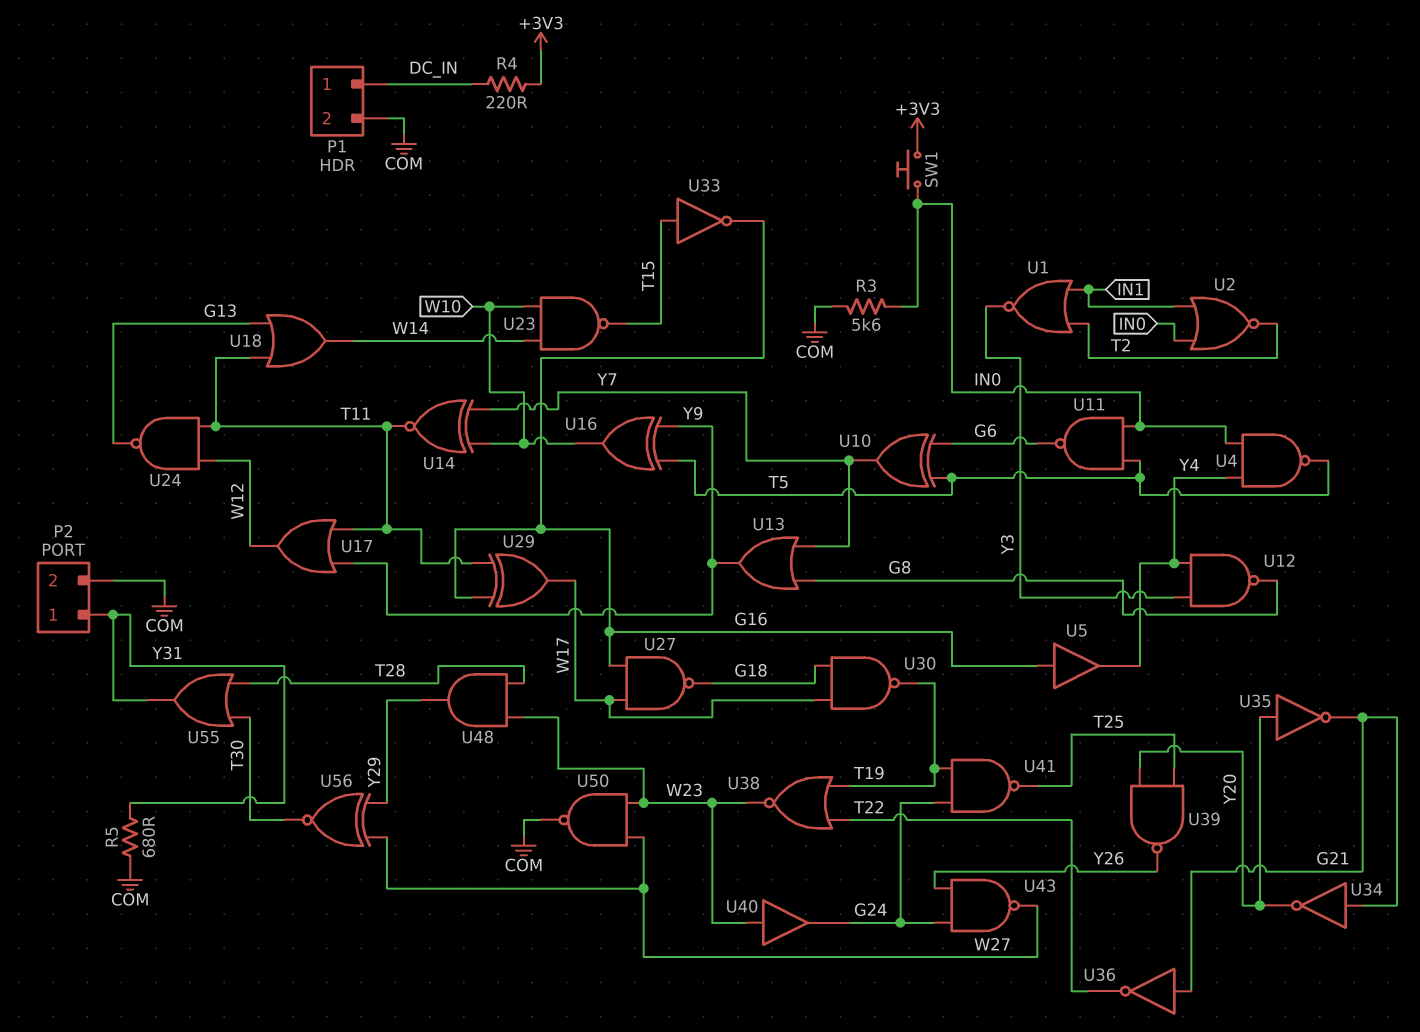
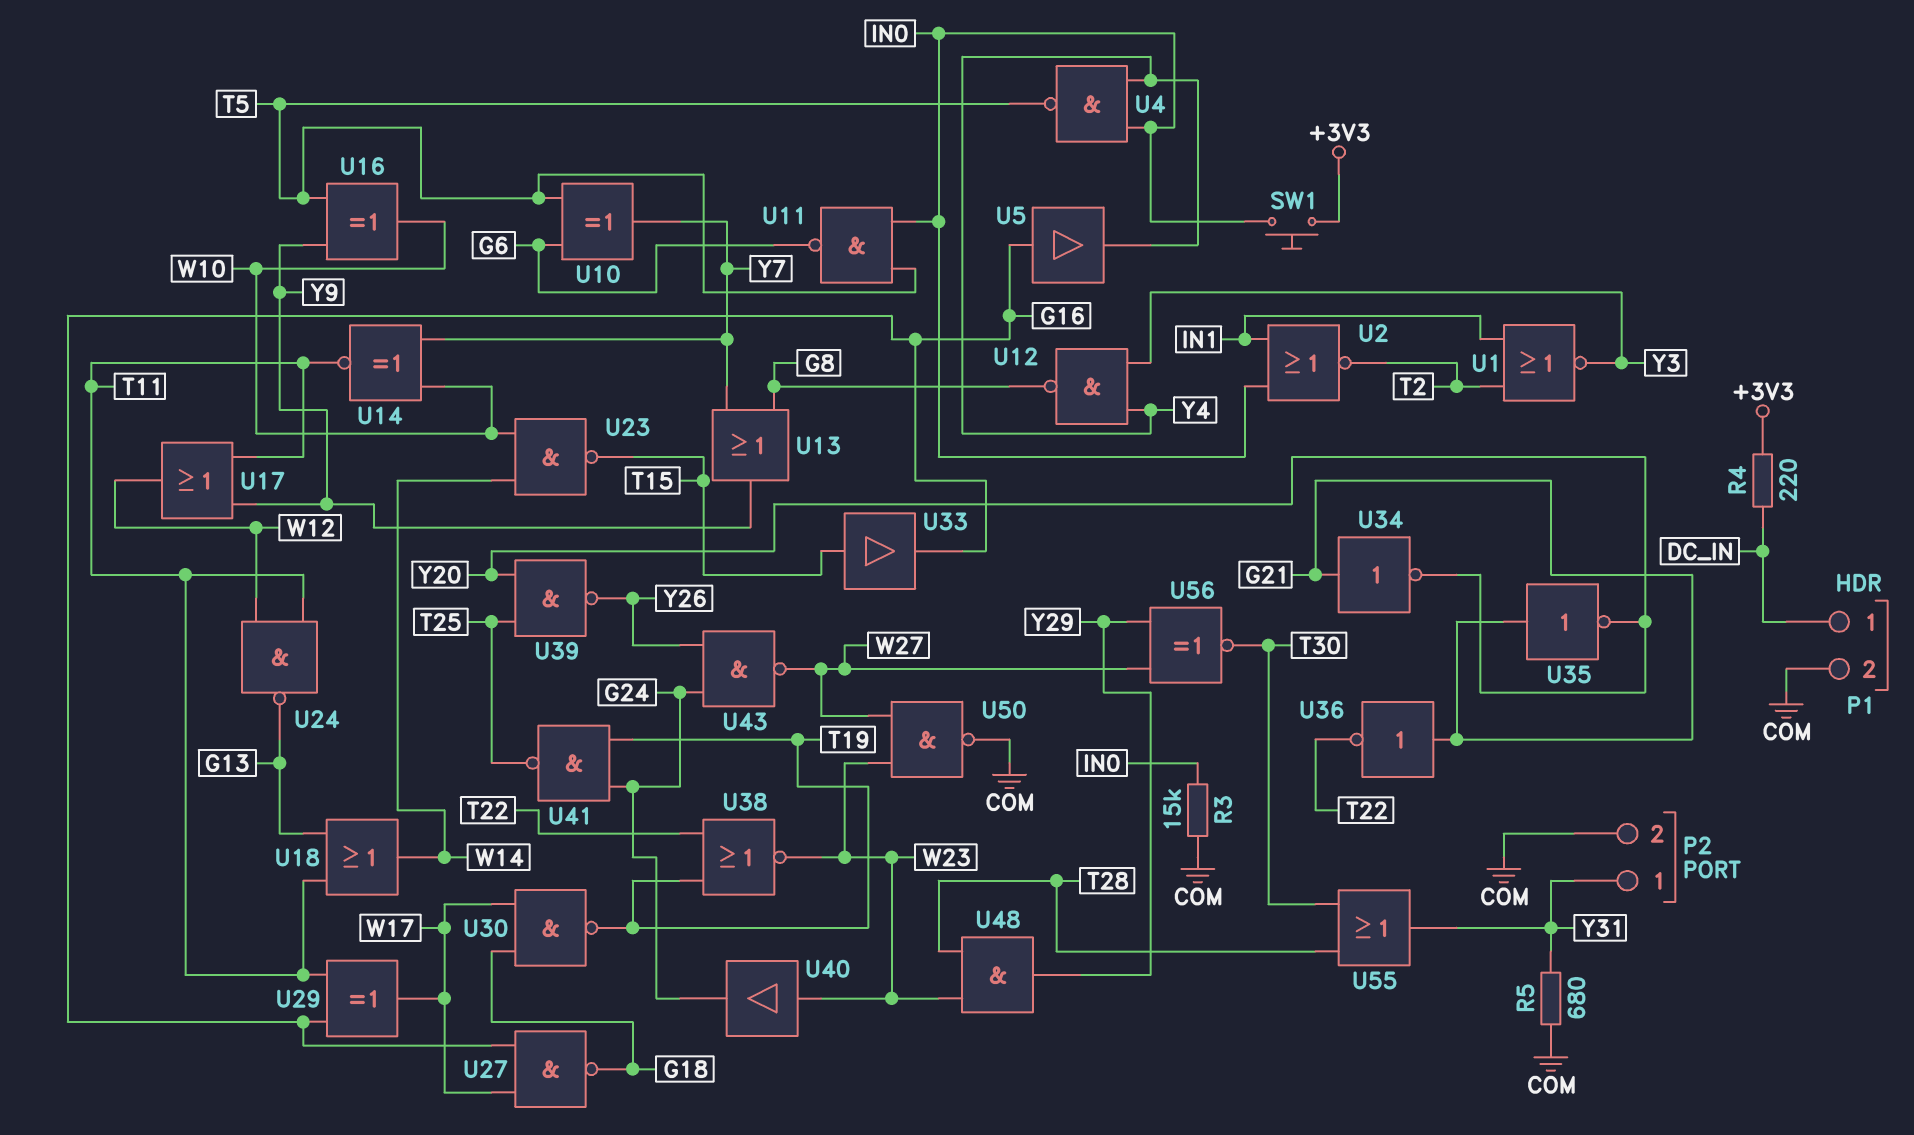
R3: 5.6k (COM, IN0) -> 15k (COM, IN0)
U33: NOT (in T15, out G16) -> buffer (in T15, out G16)
U35: NOT (in Y20, out G21) -> NOT (in G21, out Y20)

